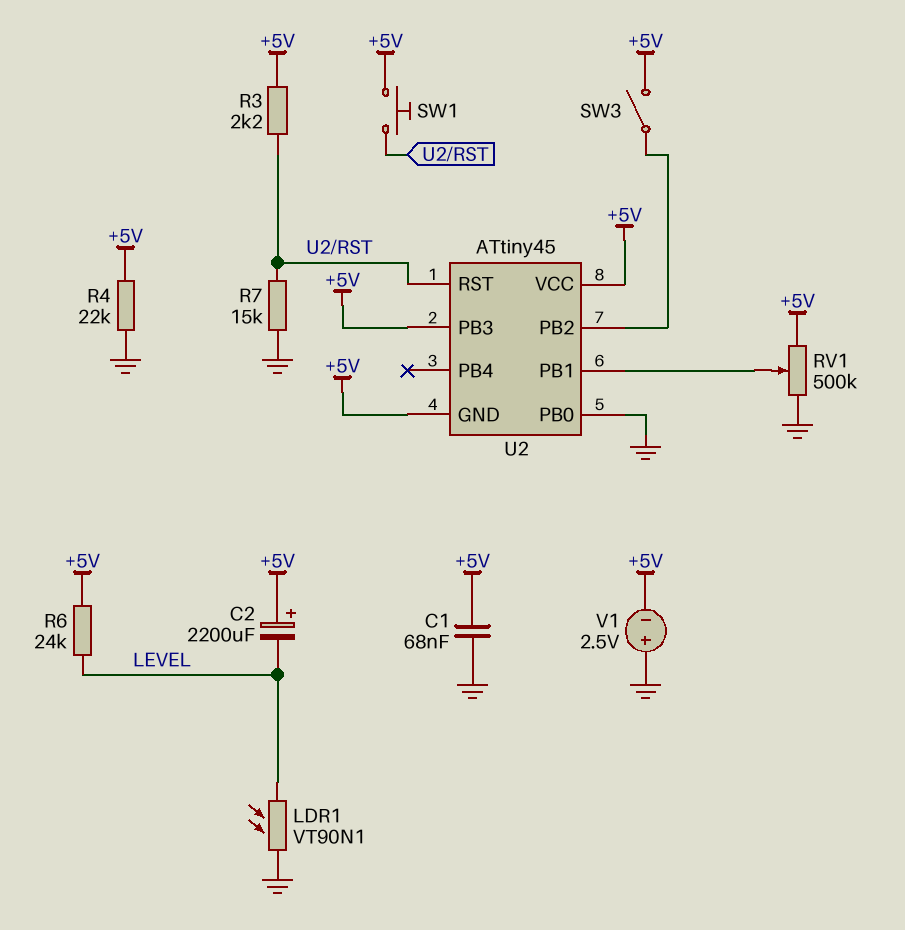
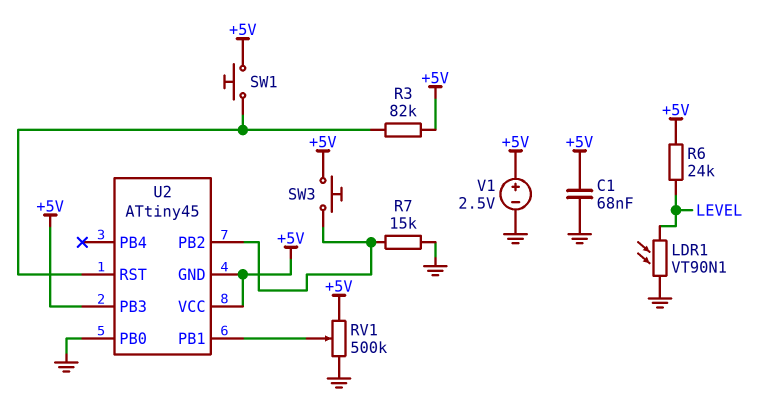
C2: 2200uF (plus +5V, minus LEVEL) -> none
R3: 2.2k (+5V, U2/RST) -> 82k (+5V, U2/RST)
R4: 22k (+5V, GND) -> none
R7: 15k (GND, U2/RST) -> 15k (GND, U2/PB2)
SW3: switch (+5V, U2/PB2) -> button (+5V, U2/PB2)
V1: 2.5V (plus GND, minus +5V) -> 2.5V (plus +5V, minus GND)

